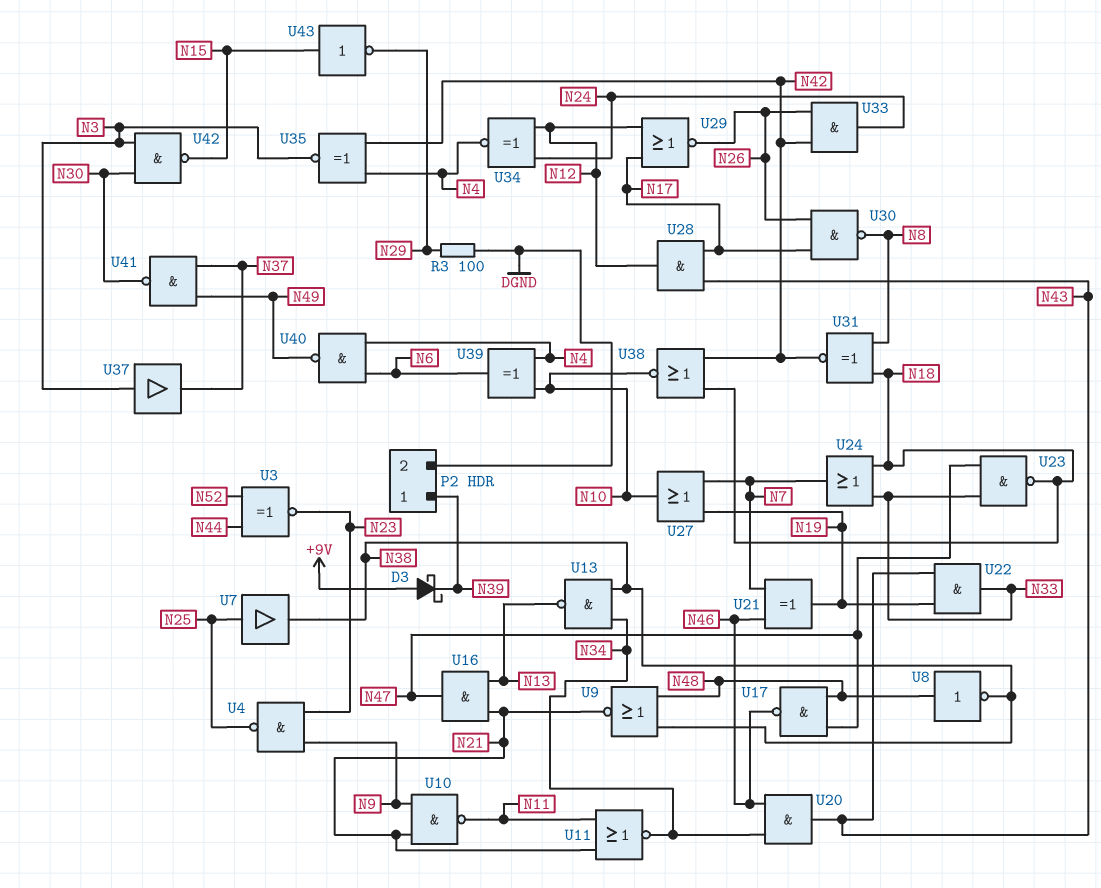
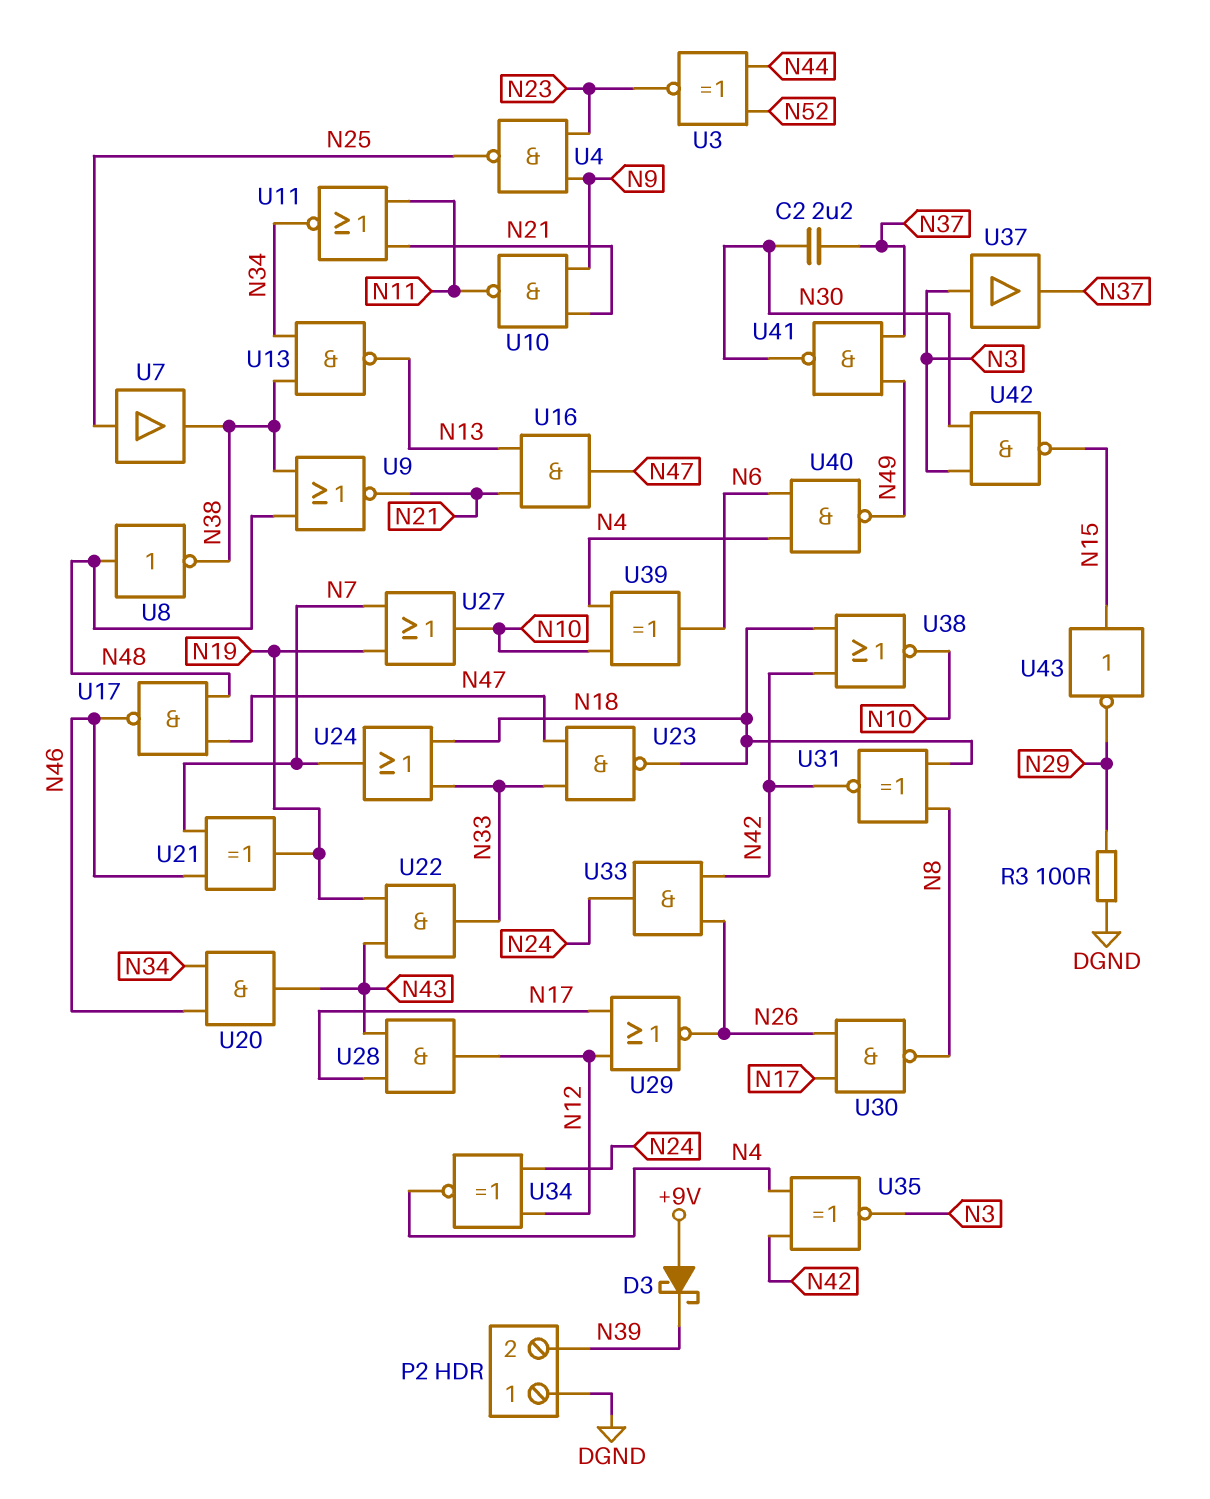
C2: none -> 2.2uF (N30, N37)
P2 pin 1: N39 -> DGND
P2 pin 2: DGND -> N39

